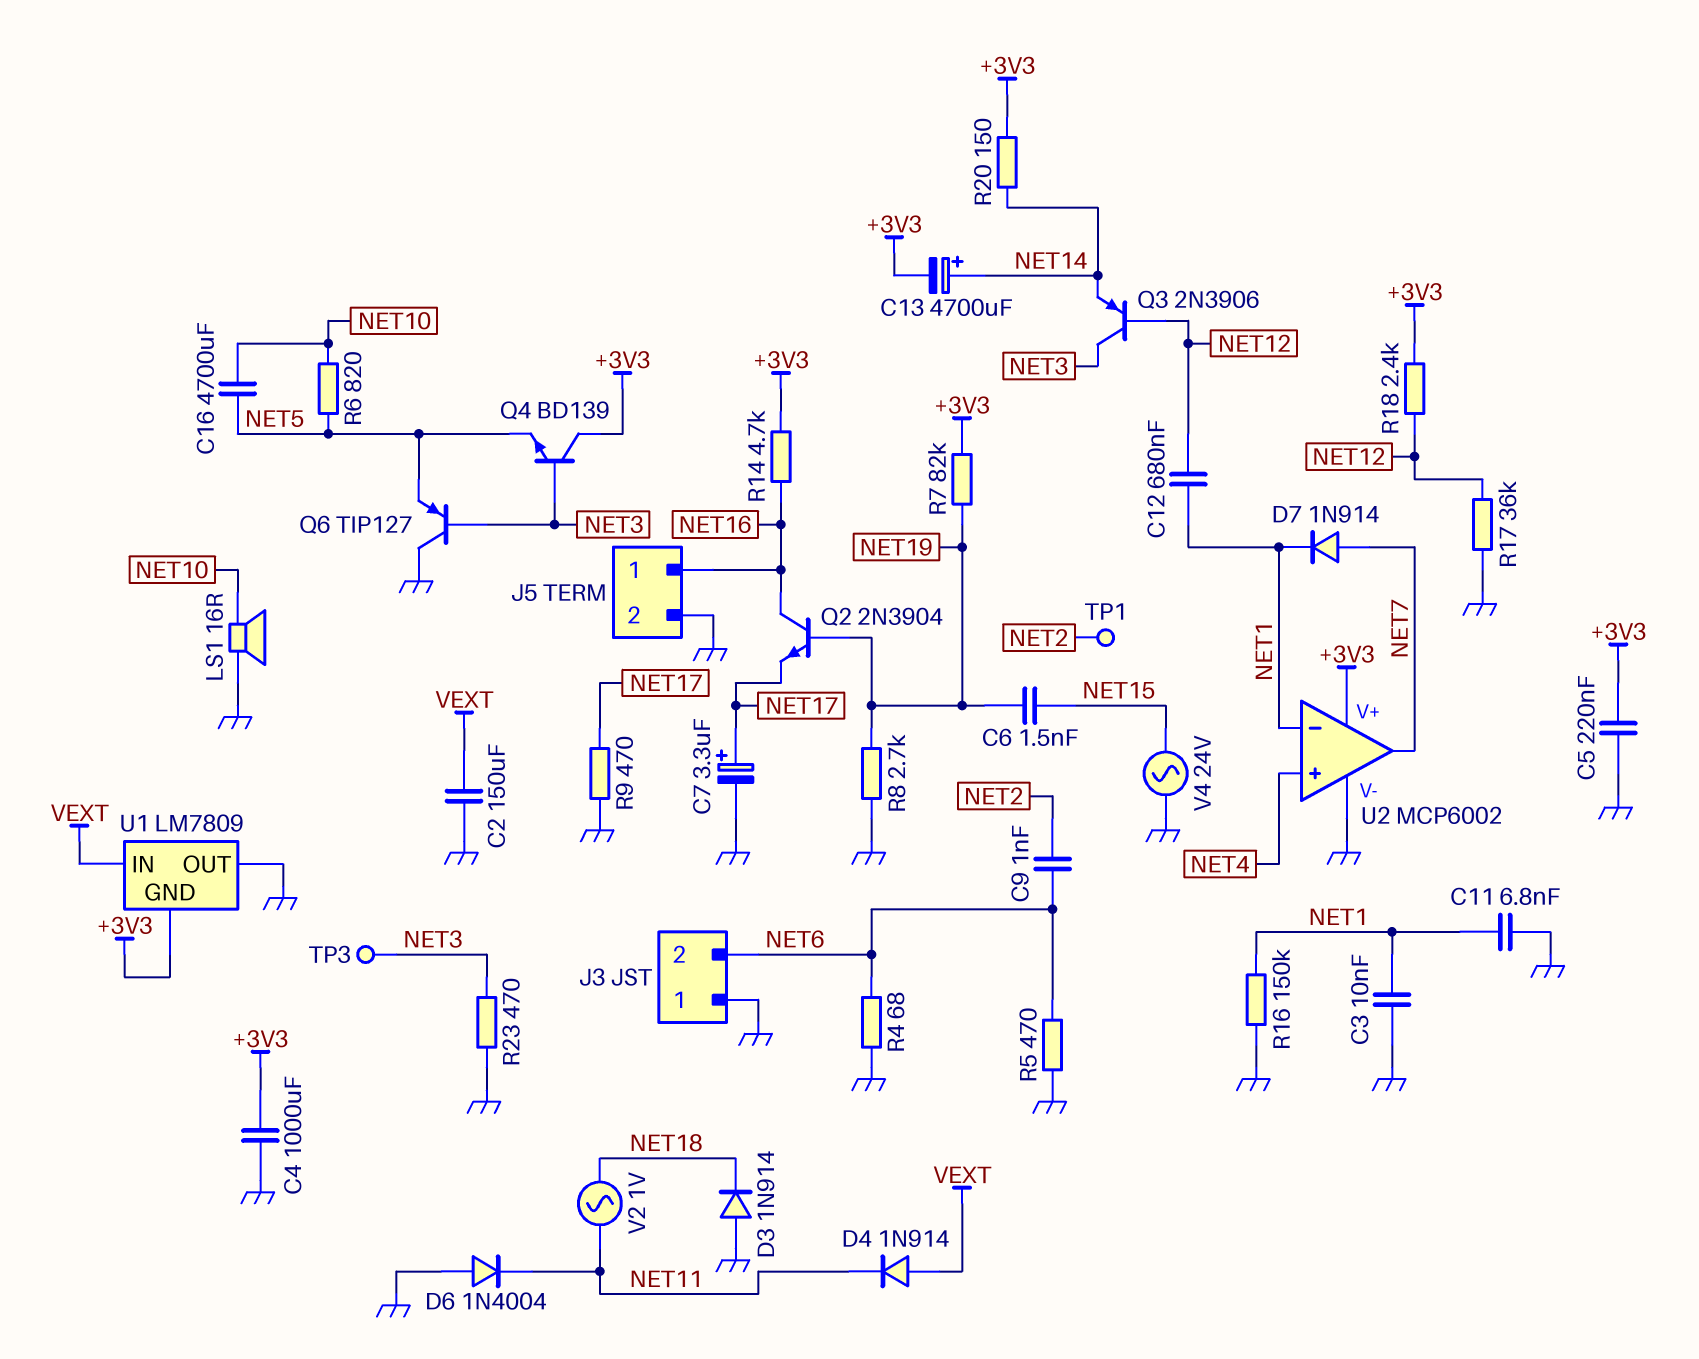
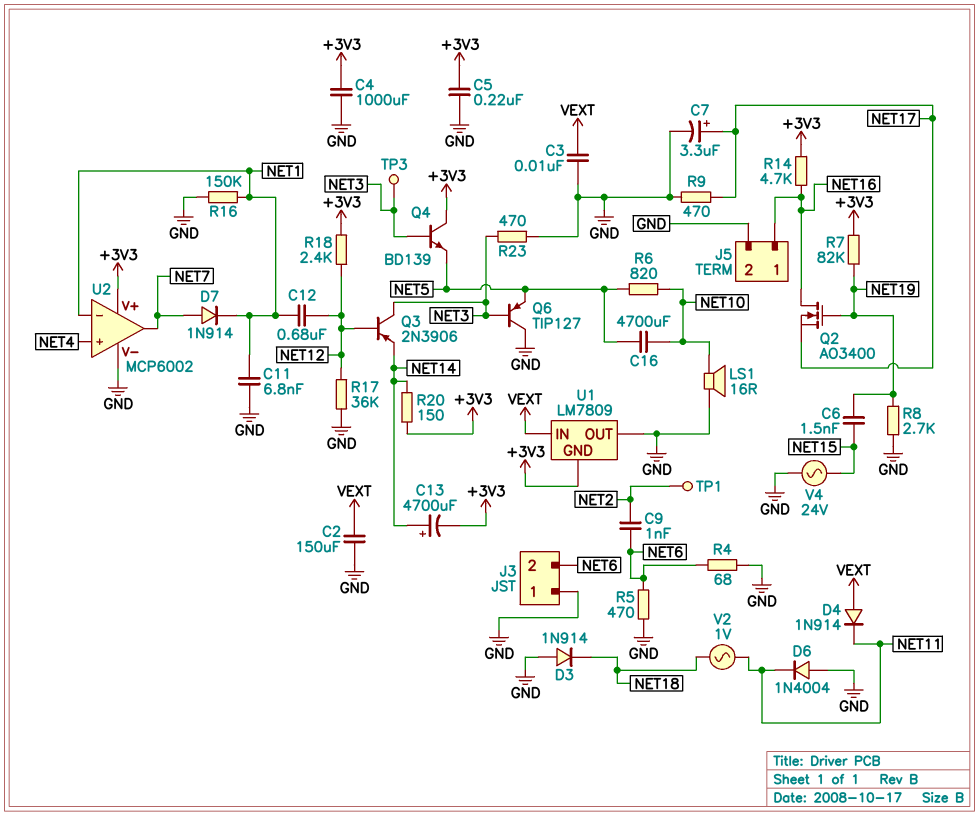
C3: 10nF (GND, NET1) -> 10nF (GND, VEXT)
Q2: NPN 2N3904 (B NET19, C NET16, E NET17) -> NMOS AO3400 (G NET19, D NET16, S NET17)

